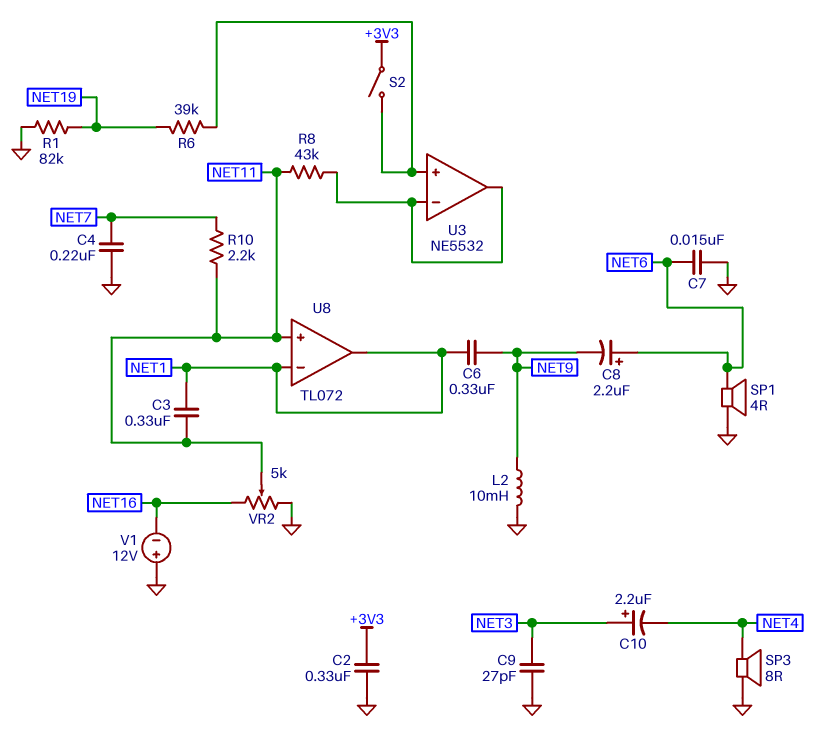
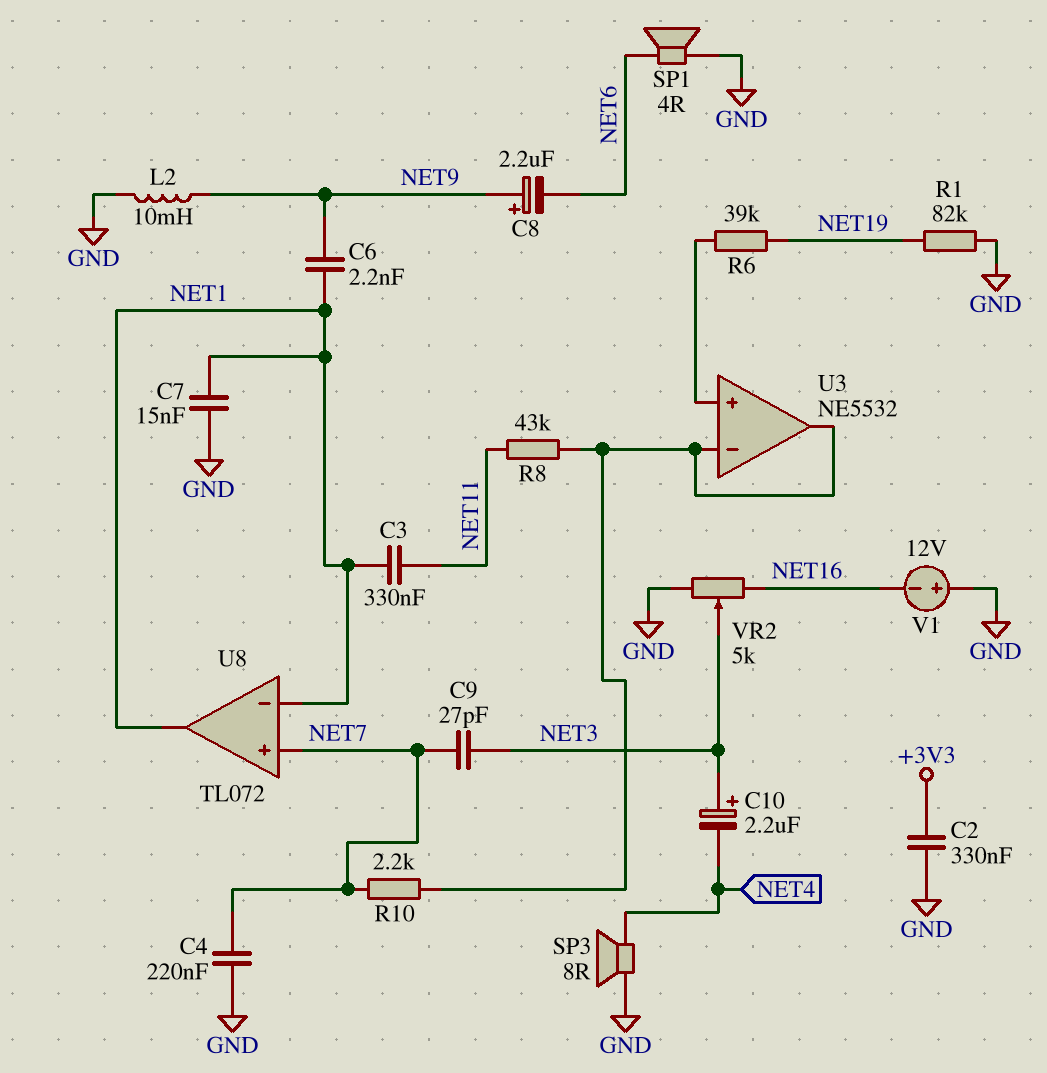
C6: 330nF (NET1, NET9) -> 2.2nF (NET1, NET9)
C7: 15nF (GND, NET6) -> 15nF (GND, NET1)
C8: 2.2uF (plus NET6, minus NET9) -> 2.2uF (plus NET9, minus NET6)
C9: 27pF (GND, NET3) -> 27pF (NET3, NET7)
R10: 2.2k (NET7, NET11) -> 2.2k (NET7, U3/in-)
S2: switch (+3V3, U3/in+) -> none
U8 pin in+: NET11 -> NET7
VR2: 5k (GND, NET16, wiper NET11) -> 5k (GND, NET16, wiper NET3)

